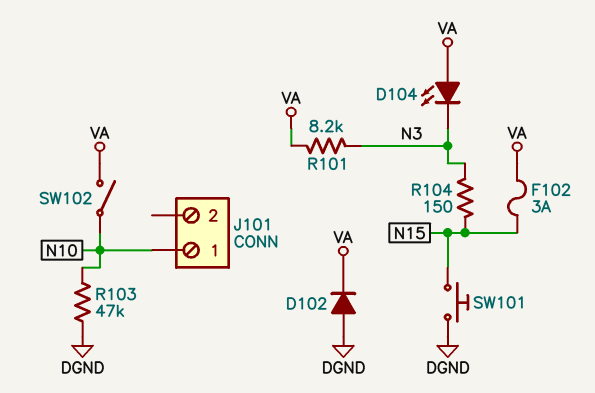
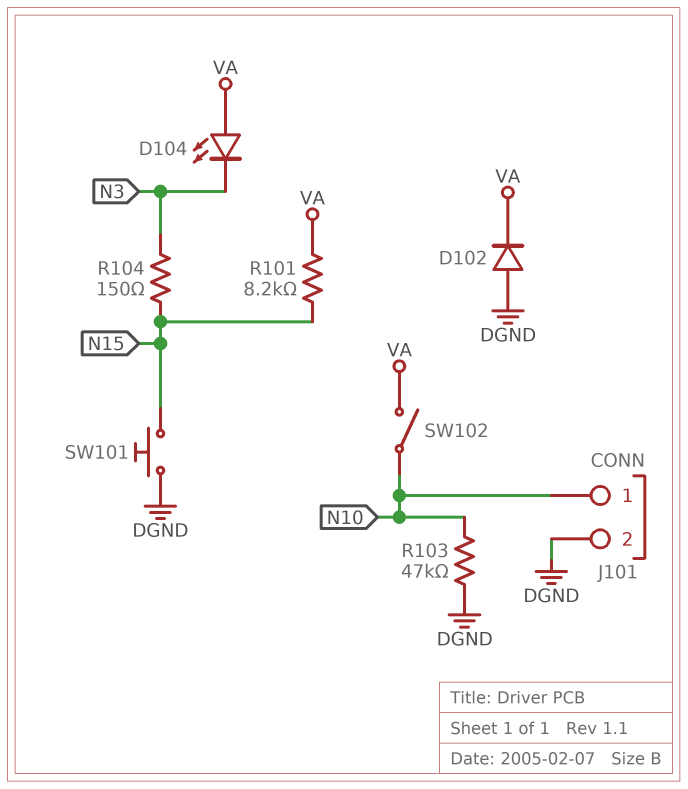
F102: 3A (N15, VA) -> none
J101 pin 2: none -> DGND
R101: 8.2k (N3, VA) -> 8.2k (N15, VA)

